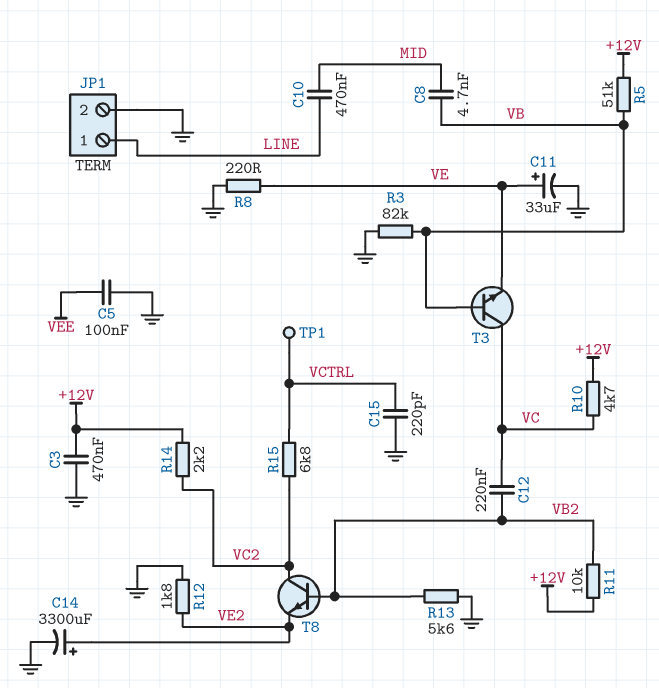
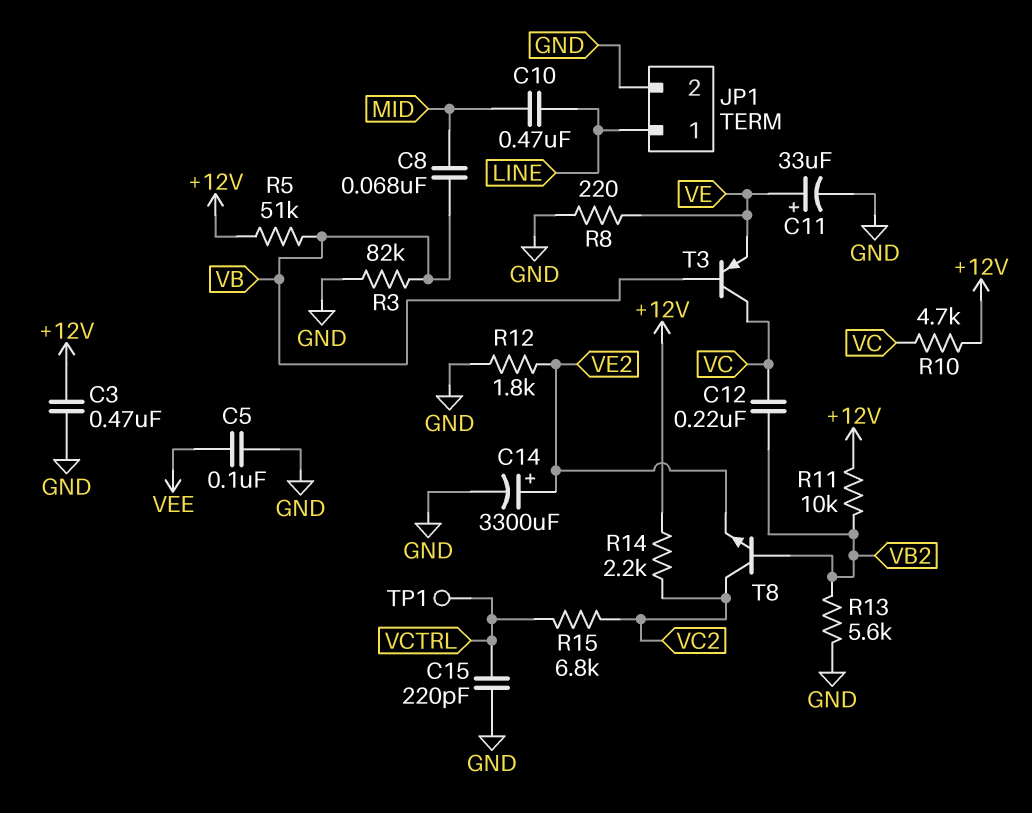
C8: 4.7nF (MID, VB) -> 68nF (MID, VB)
T3: NPN (B VB, C VC, E VE) -> PNP (B VB, C VC, E VE)

